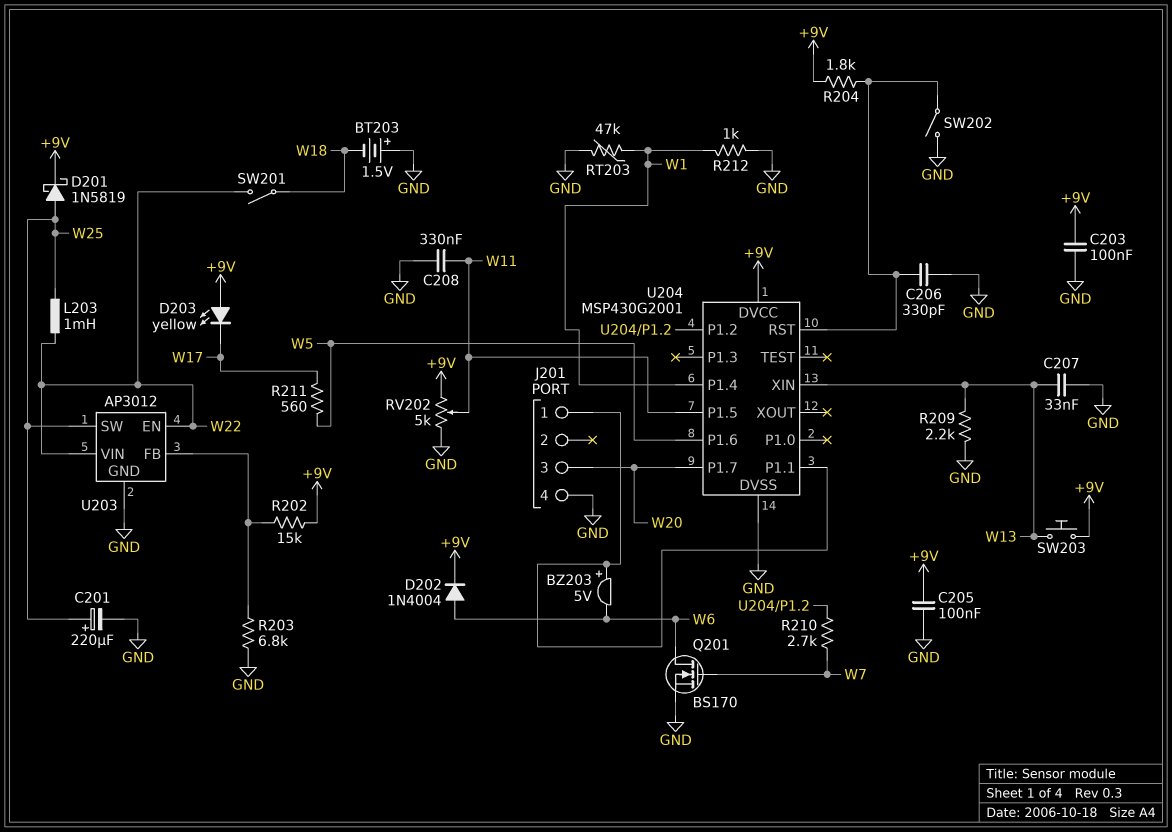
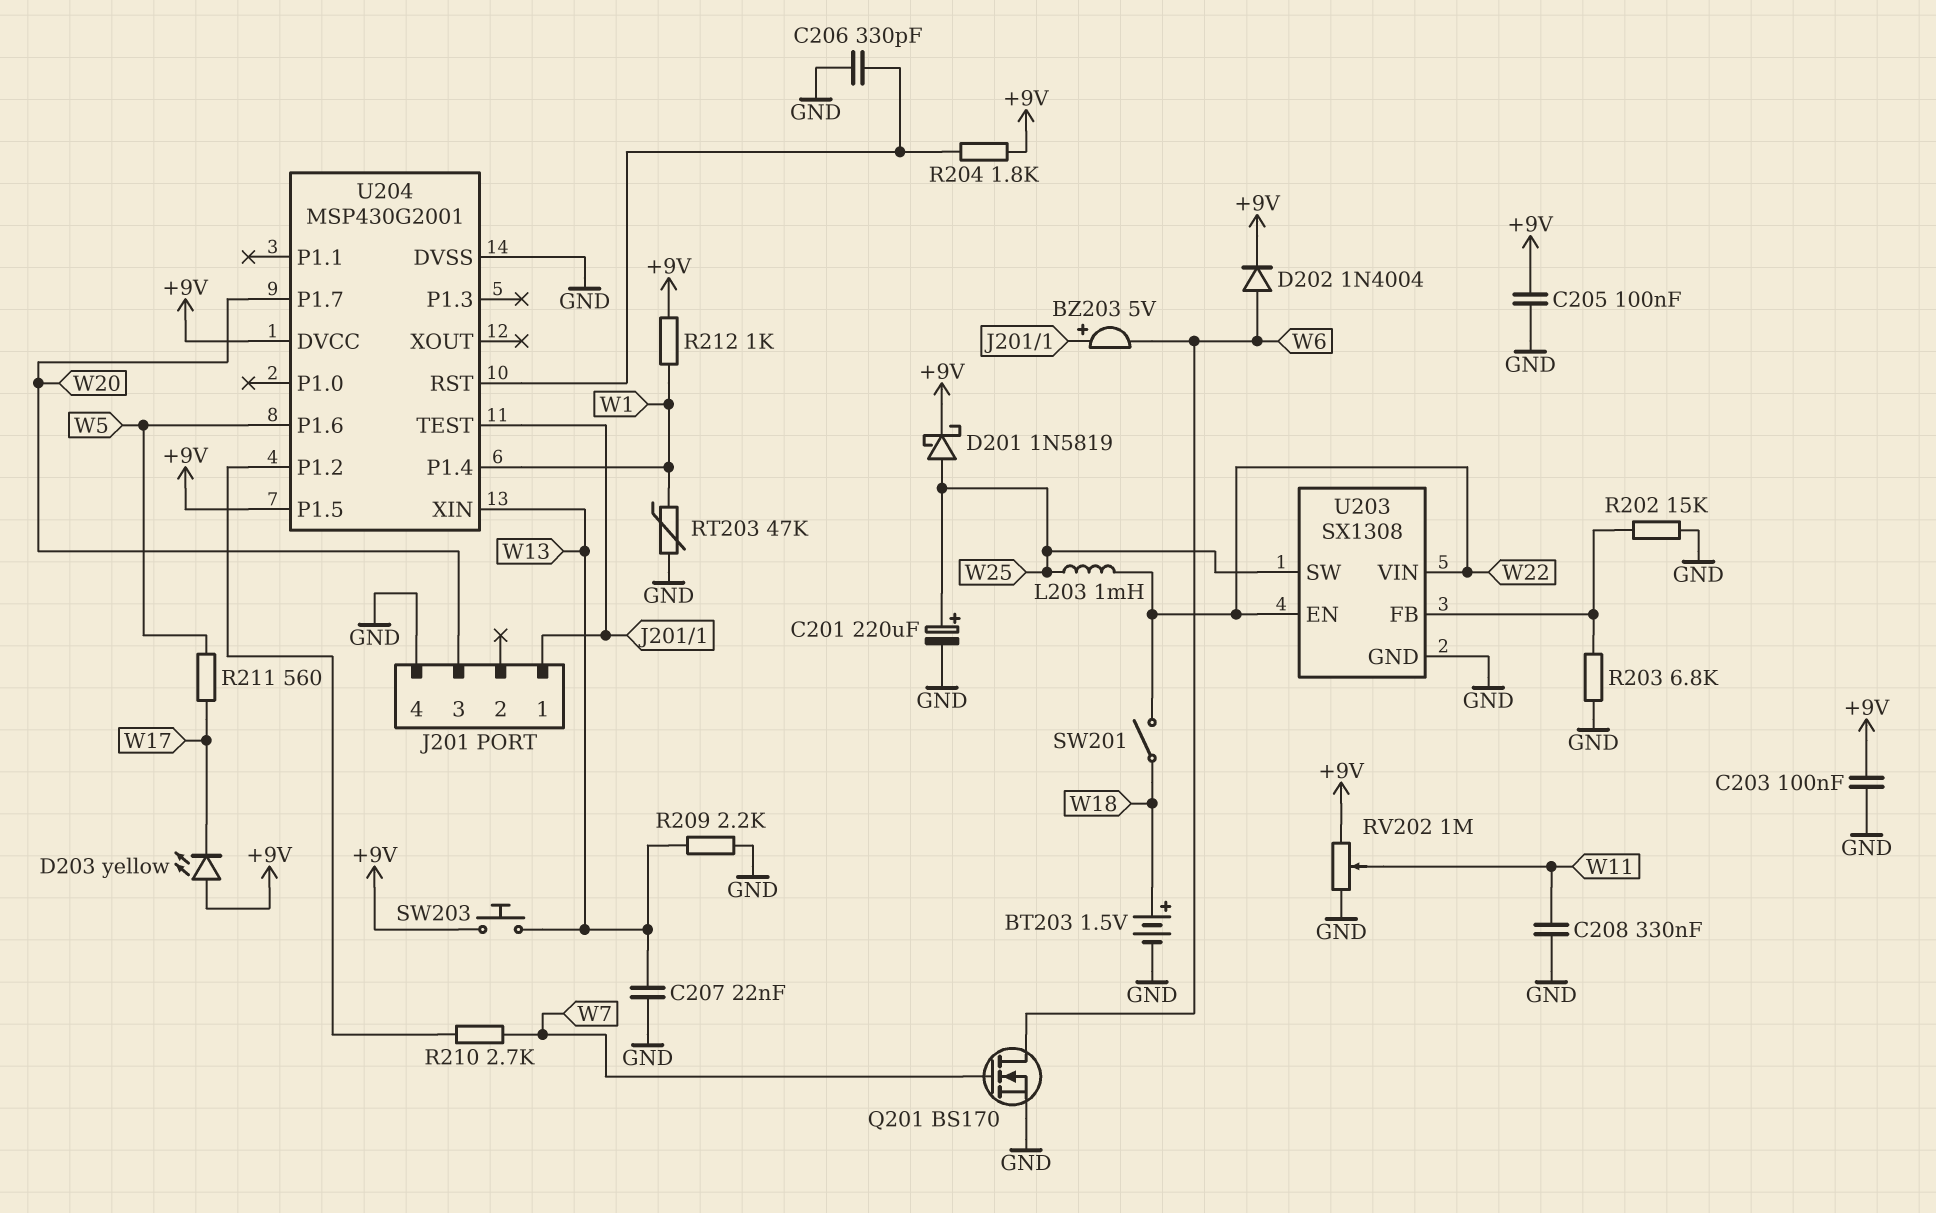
BT203: 1.5V (plus GND, minus W18) -> 1.5V (plus W18, minus GND)
C207: 33nF (GND, W13) -> 22nF (GND, W13)
R202: 15k (+9V, U203/FB) -> 15k (GND, U203/FB)
R212: 1k (GND, W1) -> 1k (+9V, W1)
RV202: 5k (+9V, GND, wiper W11) -> 1M (+9V, GND, wiper W11)
SW202: switch (GND, U204/RST) -> none
U203: AP3012 -> SX1308
U204 pin P1.1: J201/1 -> none
U204 pin P1.5: W11 -> +9V
U204 pin TEST: none -> J201/1

